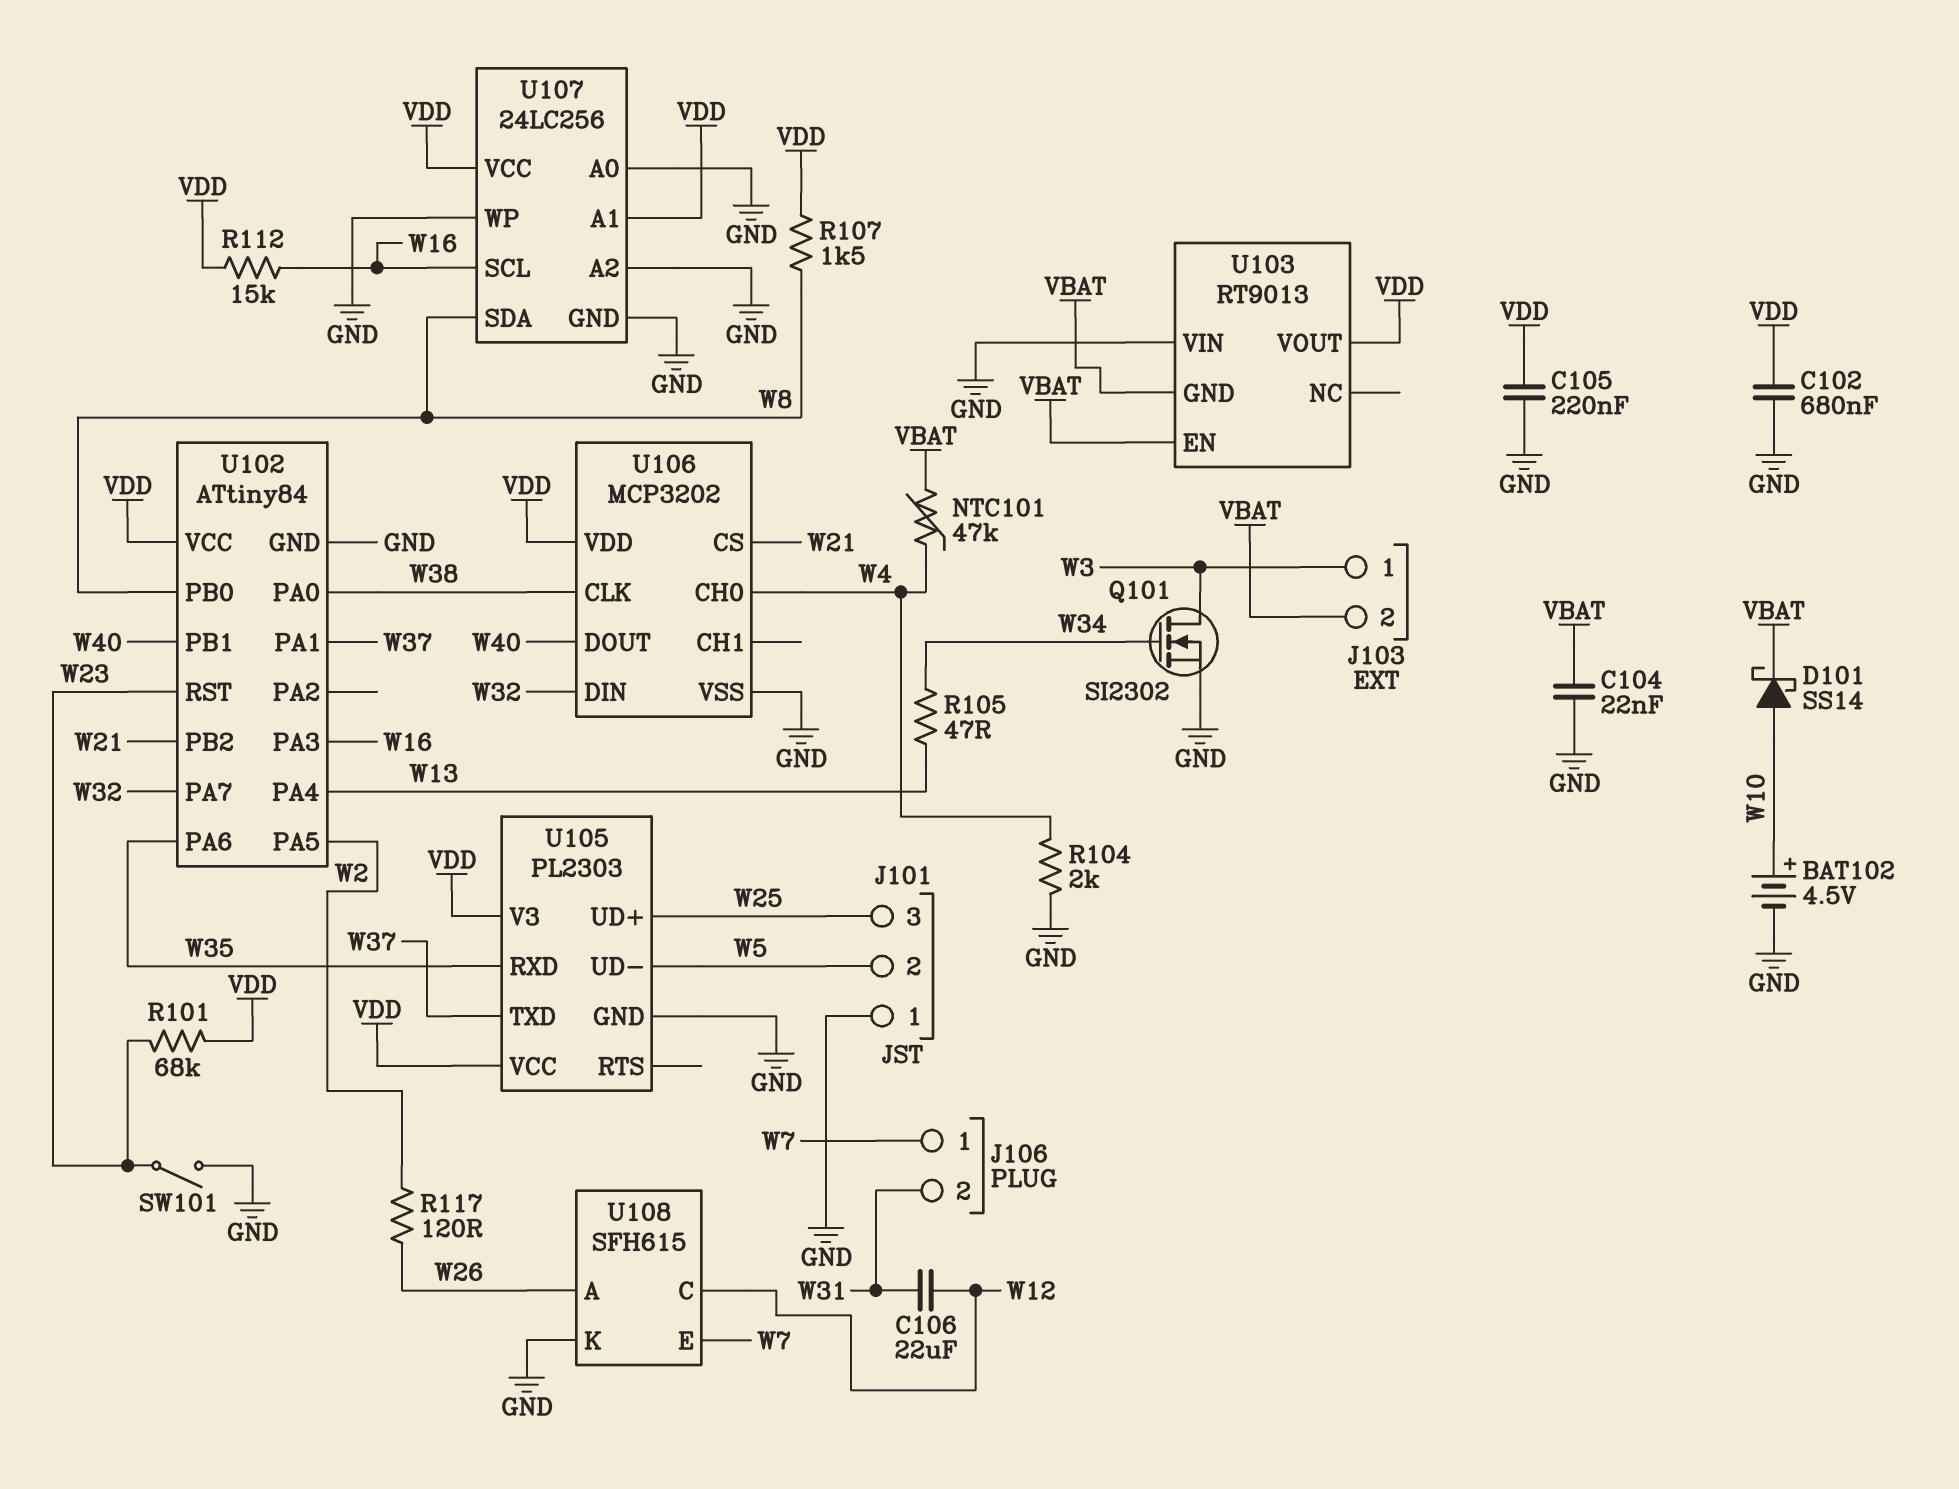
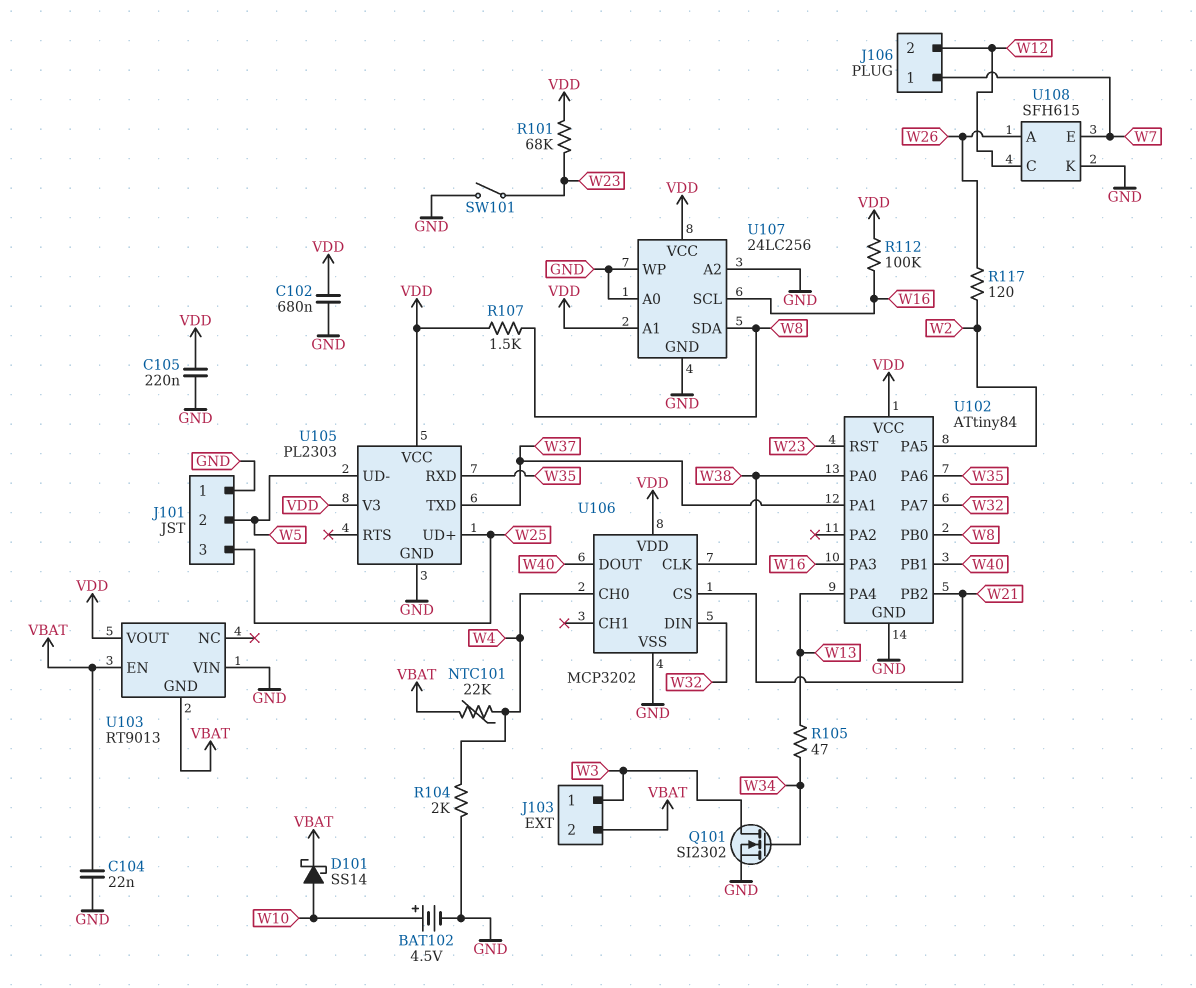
C106: 22uF (W12, W31) -> none
J106 pin 2: W31 -> W12
NTC101: 47k (VBAT, W4) -> 22k (VBAT, W4)
R112: 15k (VDD, W16) -> 100k (VDD, W16)

